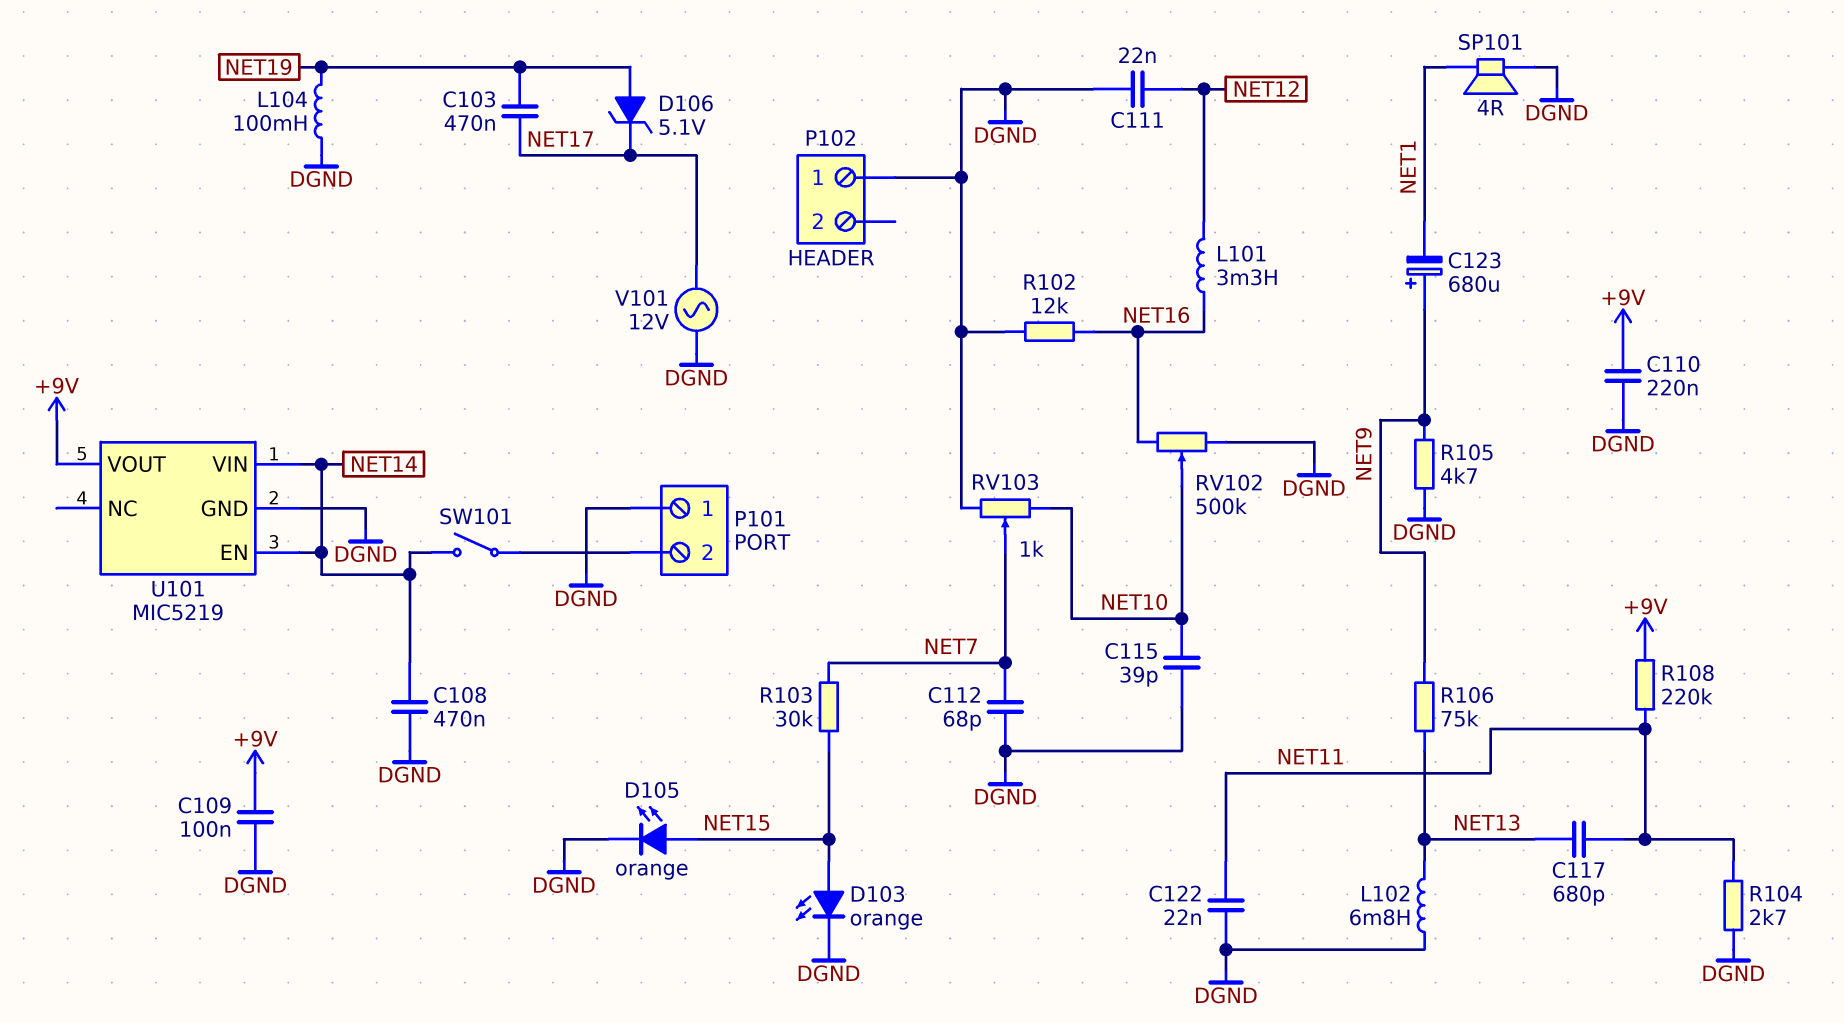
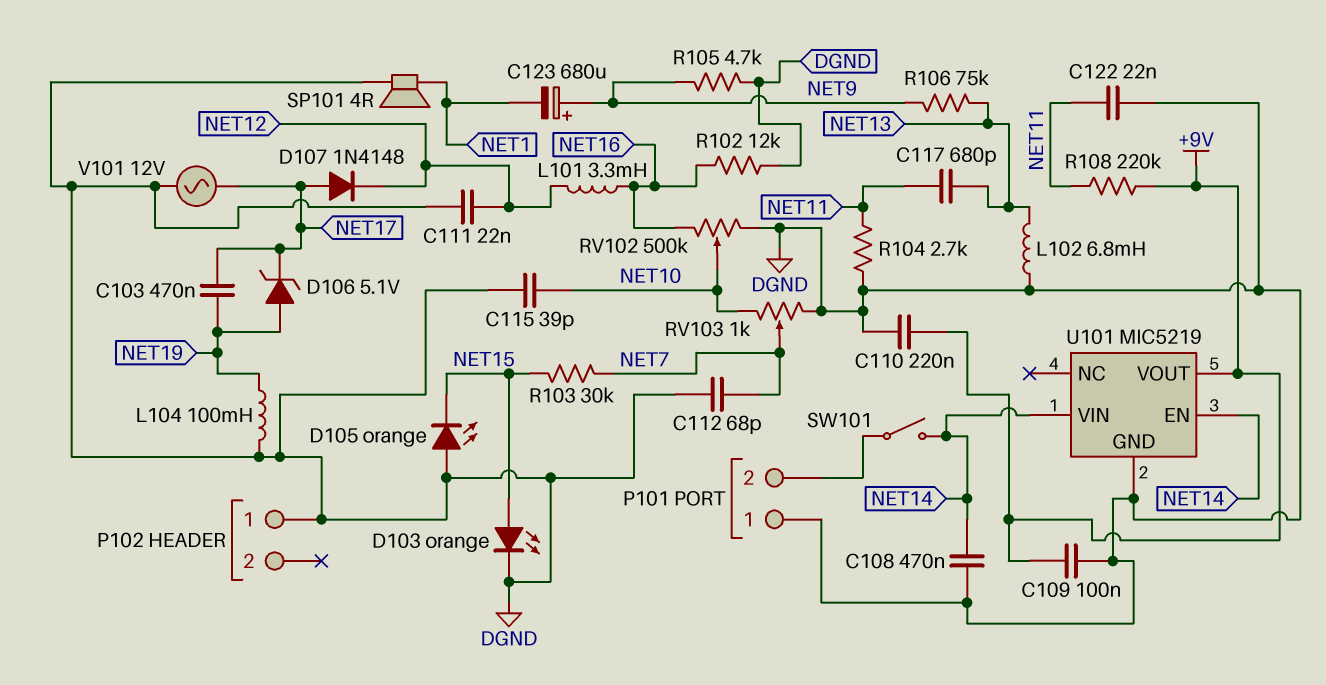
D105: LED orange (A NET15, K DGND) -> LED orange (A DGND, K NET15)
D107: none -> diode 1N4148 (A NET17, K NET12)

